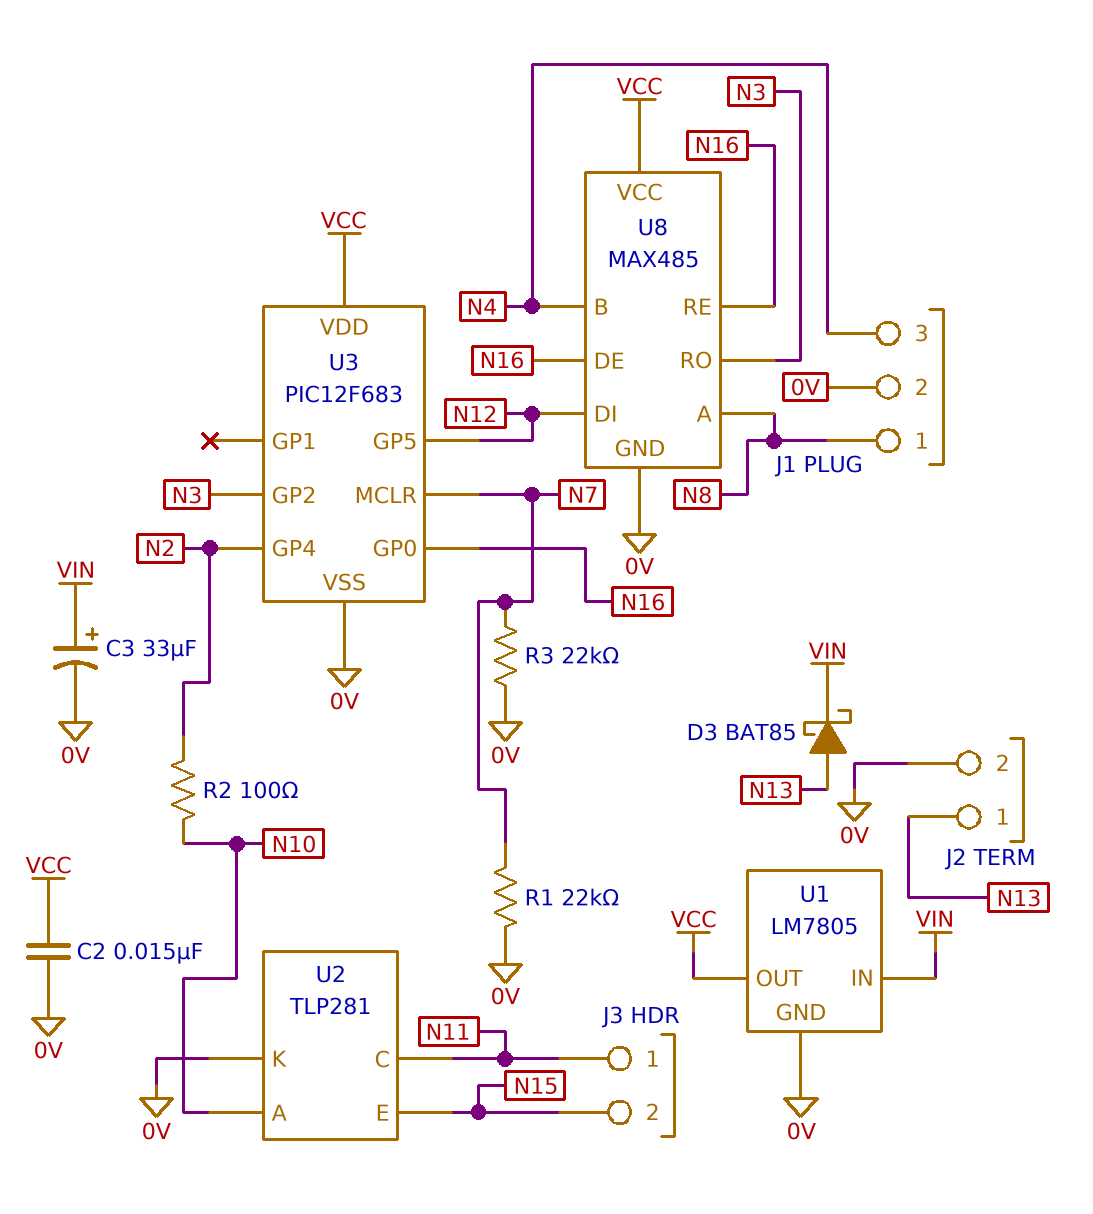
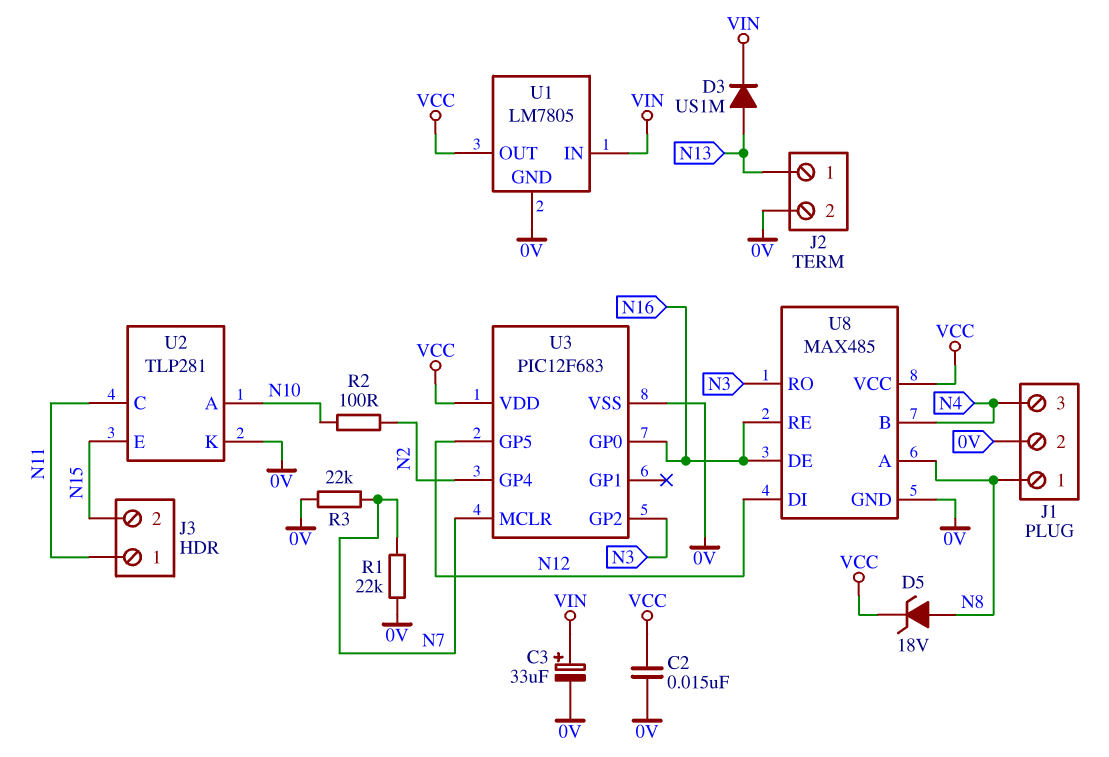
D3: schottky BAT85 (A N13, K VIN) -> diode US1M (A N13, K VIN)
D5: none -> zener 18V (A N8, K VCC)

